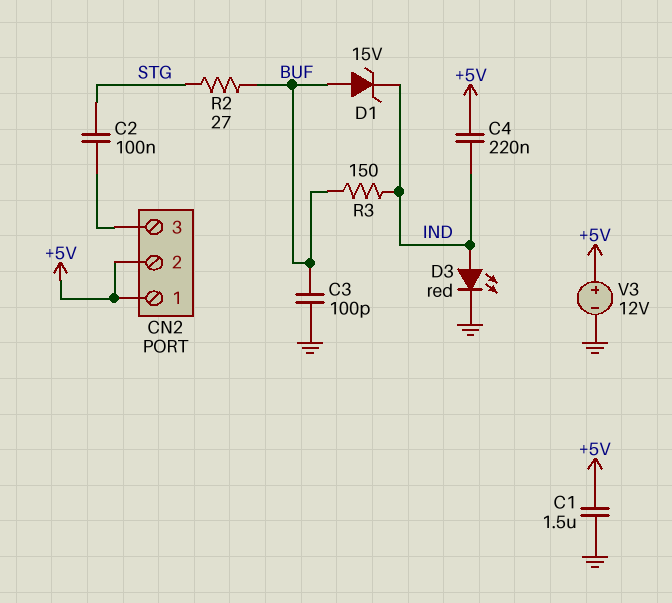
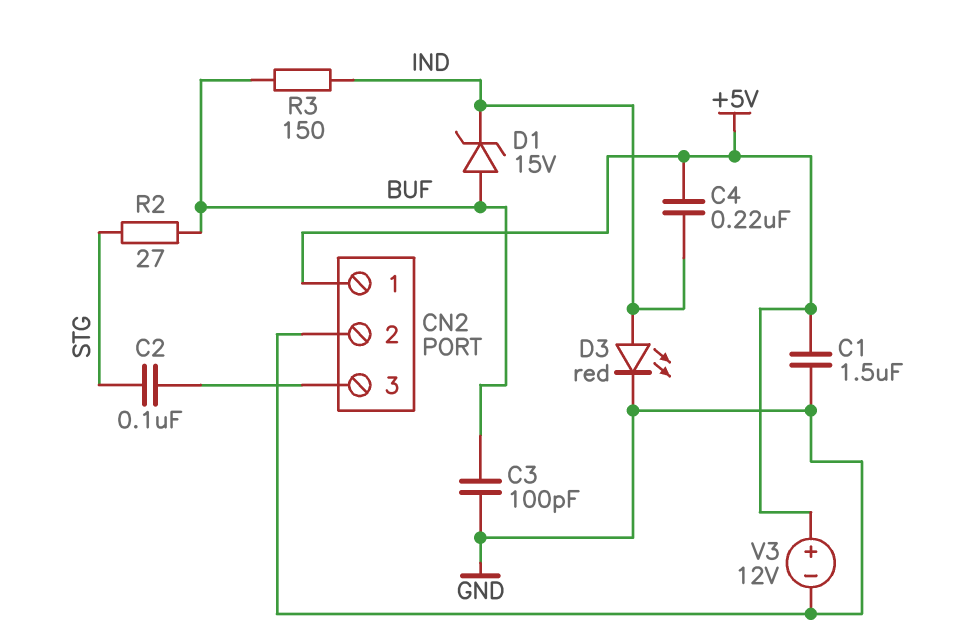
CN2 pin 2: +5V -> GND

